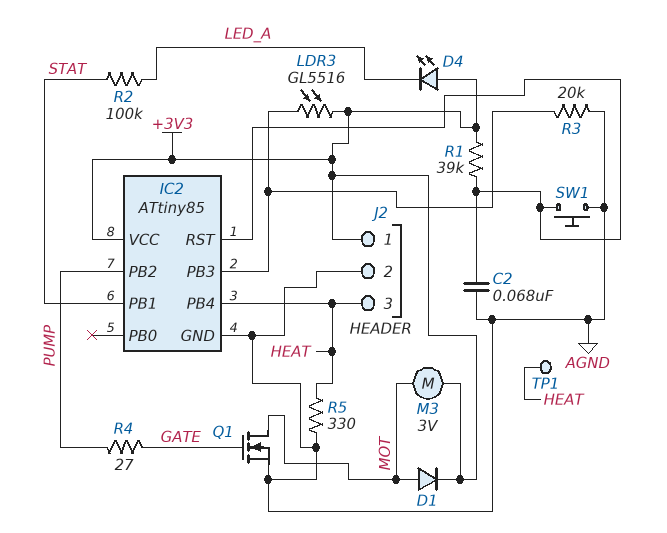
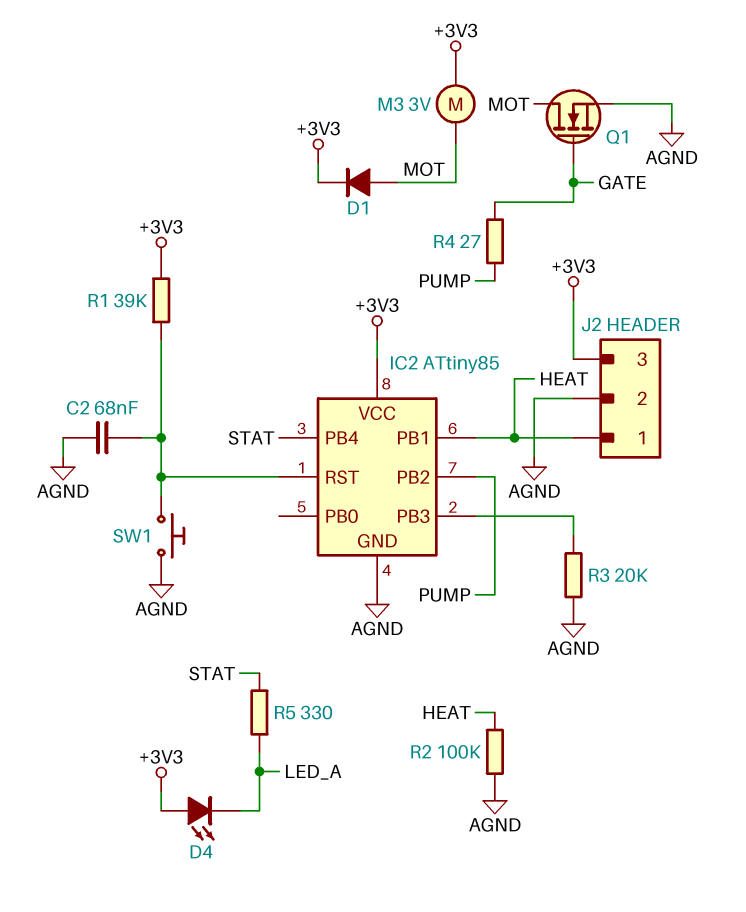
IC2 pin PB1: STAT -> HEAT
IC2 pin PB4: HEAT -> STAT
J2 pin 1: +3V3 -> HEAT
J2 pin 3: HEAT -> +3V3
LDR3: GL5516 (+3V3, IC2/PB3) -> none
R2: 100k (LED_A, STAT) -> 100k (AGND, HEAT)
R5: 330 (AGND, HEAT) -> 330 (LED_A, STAT)
TP1: test point (HEAT) -> none

